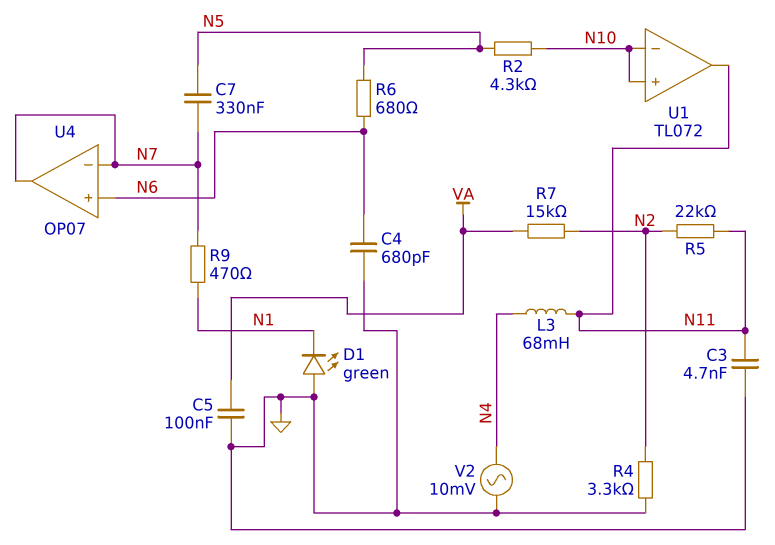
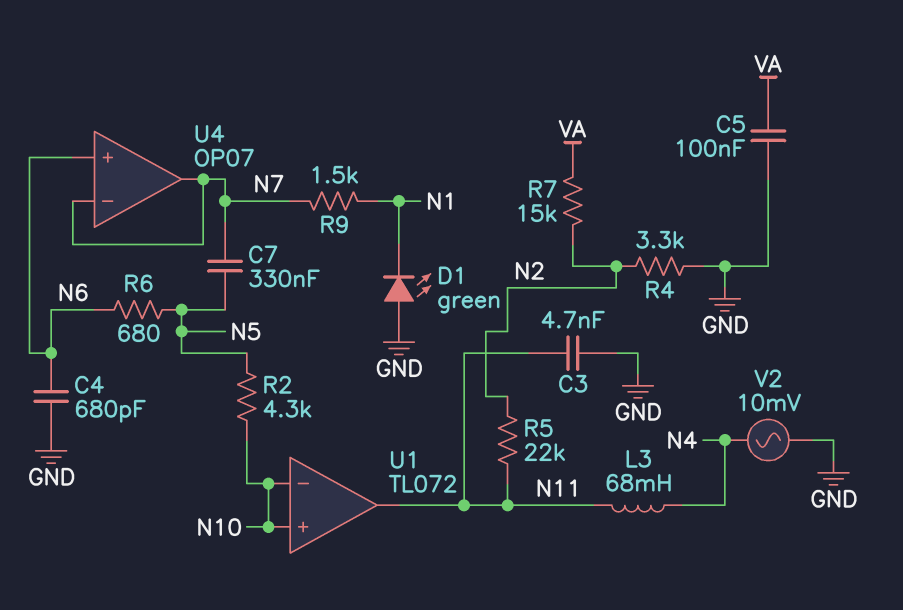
R9: 470 (N1, N7) -> 1.5k (N1, N7)

